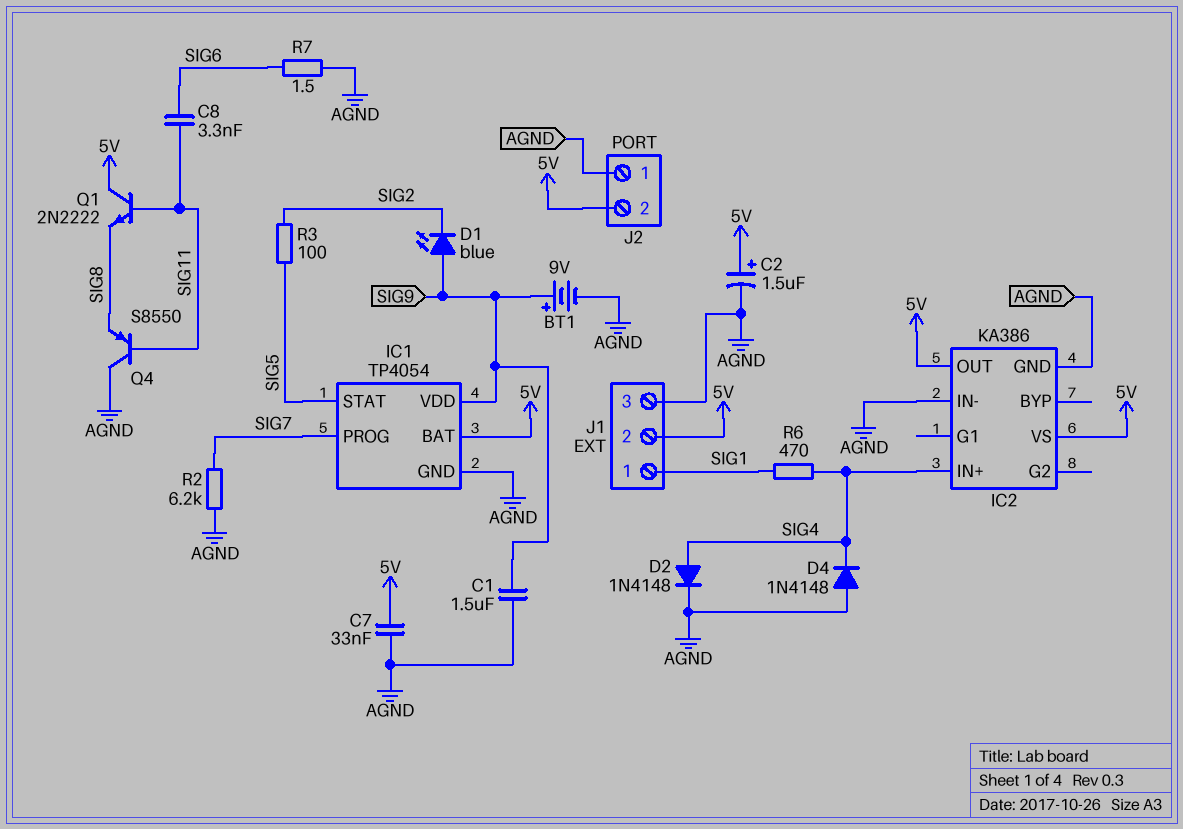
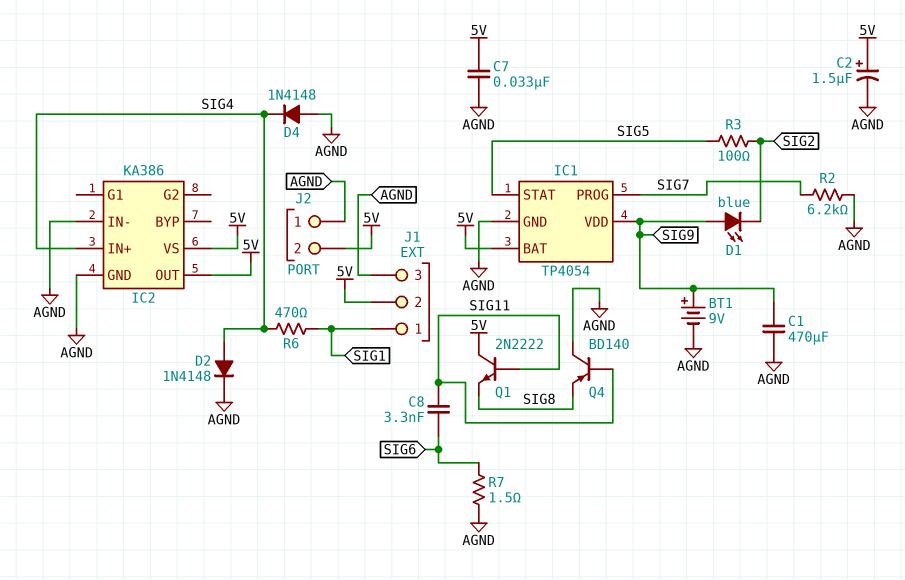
C1: 1.5uF (AGND, SIG9) -> 470uF (AGND, SIG9)
Q4: PNP S8550 (B SIG11, C AGND, E SIG8) -> PNP BD140 (B SIG11, C AGND, E SIG8)

